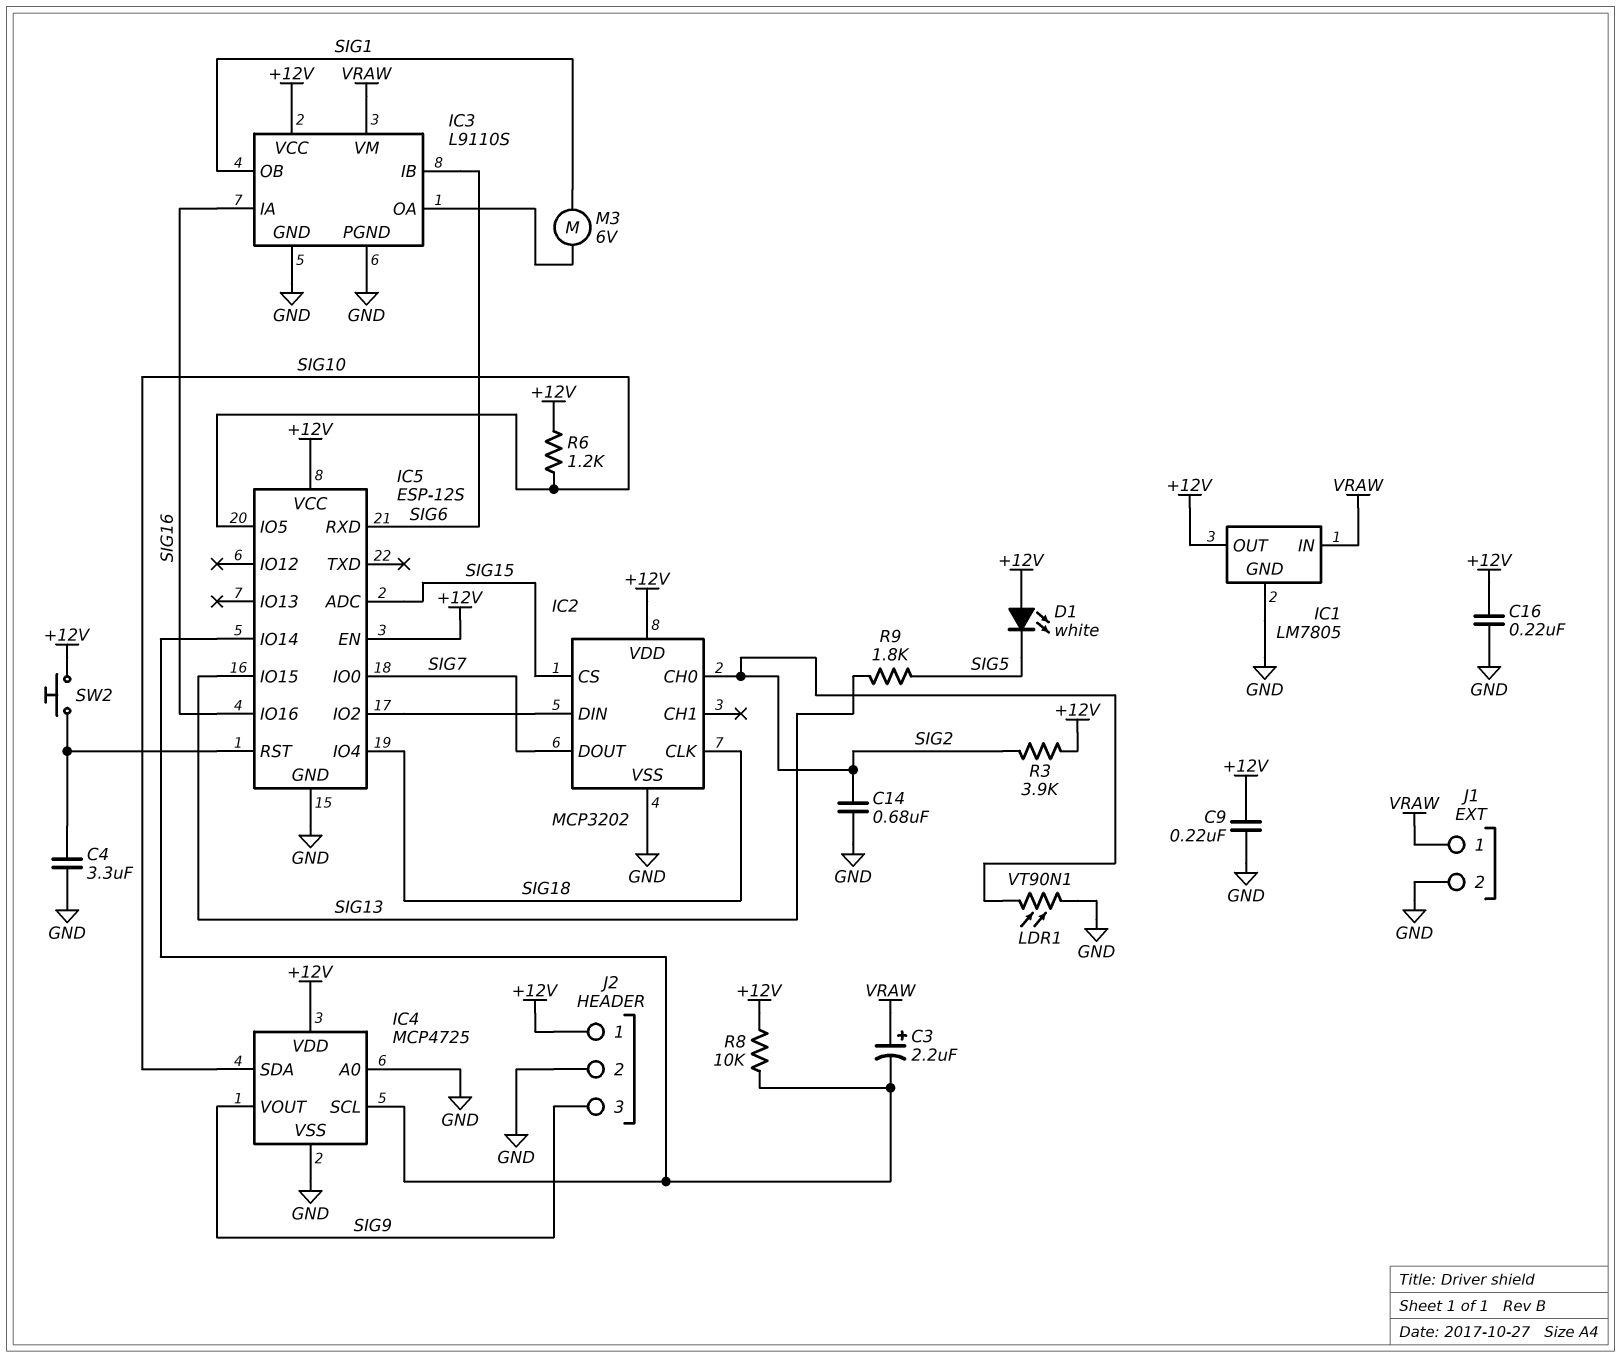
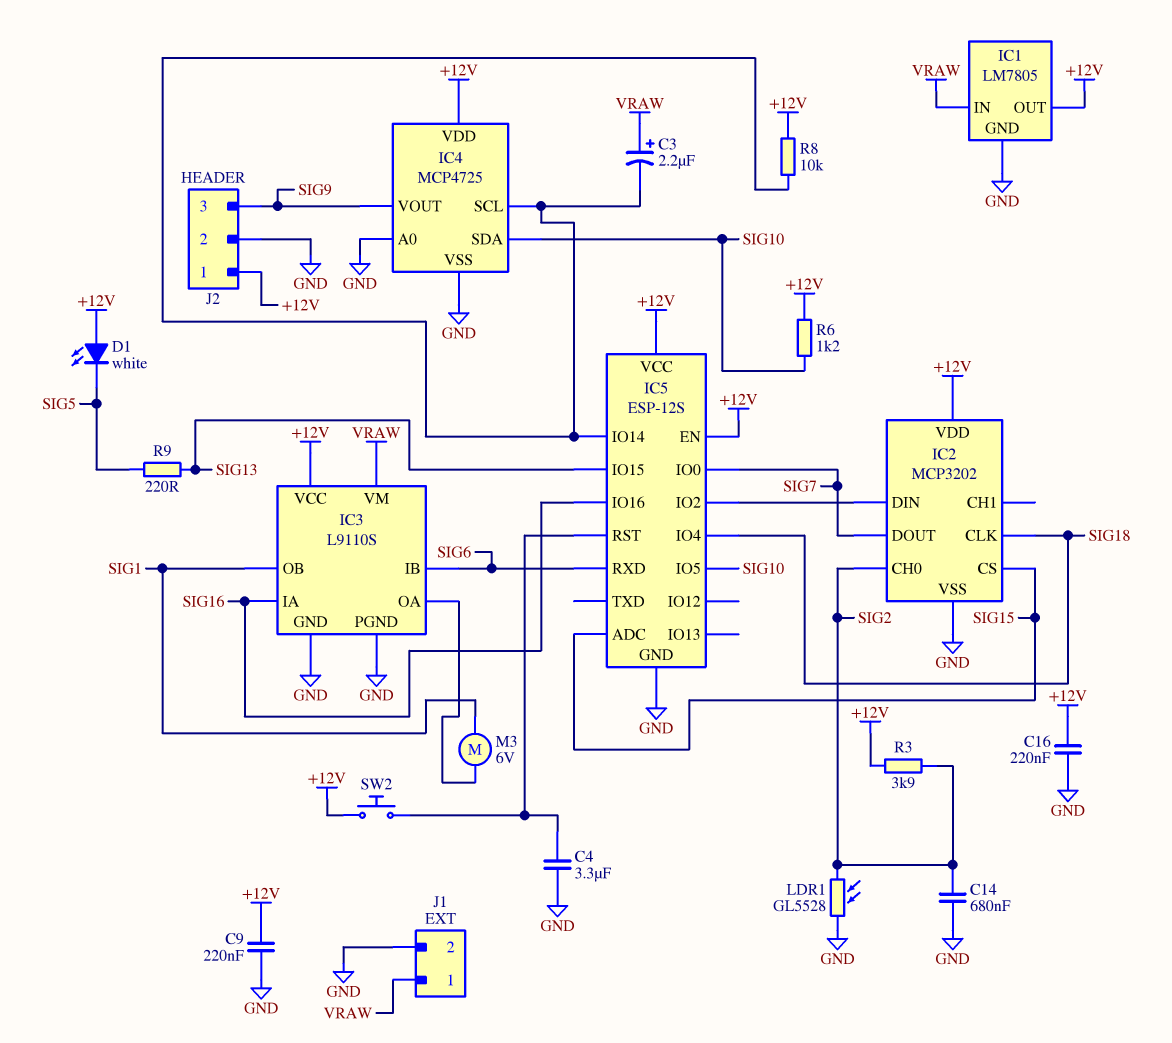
LDR1: VT90N1 (GND, SIG2) -> GL5528 (GND, SIG2)
R9: 1.8k (SIG5, SIG13) -> 220 (SIG5, SIG13)

